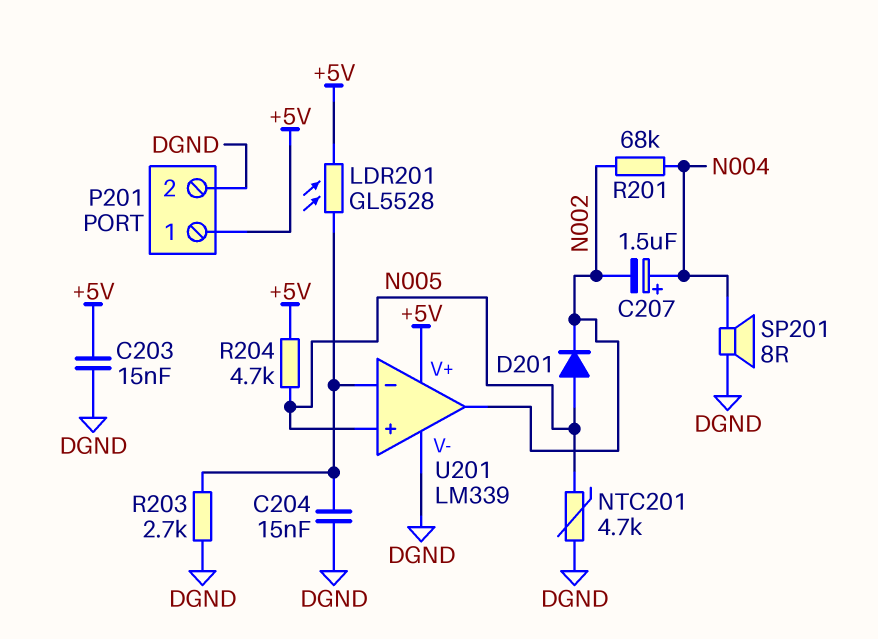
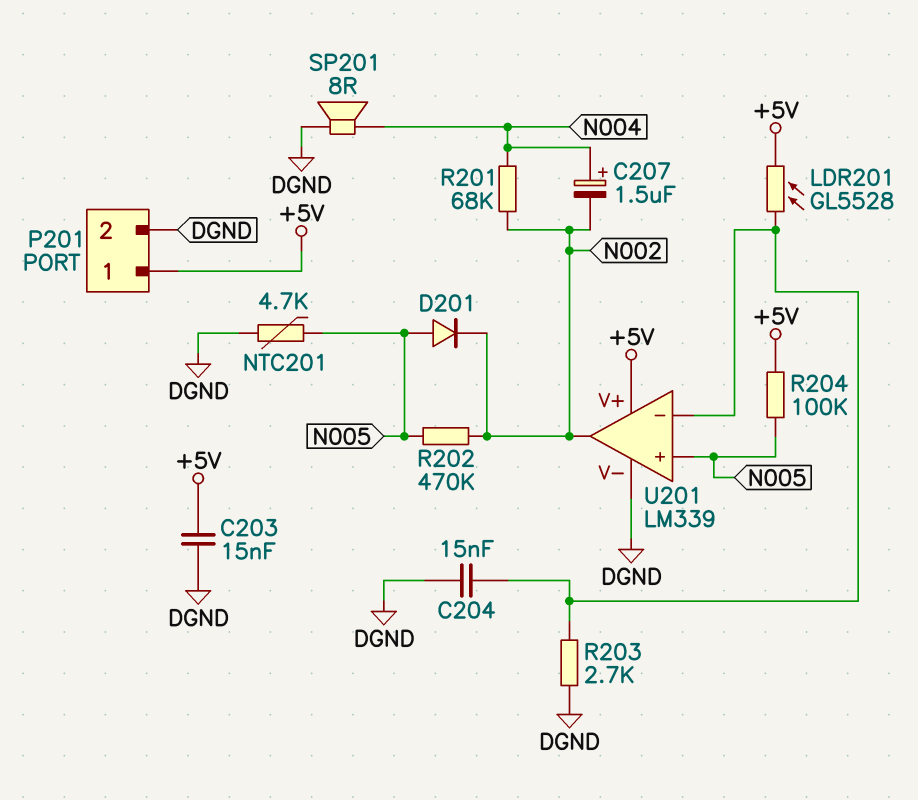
R202: none -> 470k (N002, N005)
R204: 4.7k (+5V, N005) -> 100k (+5V, N005)

